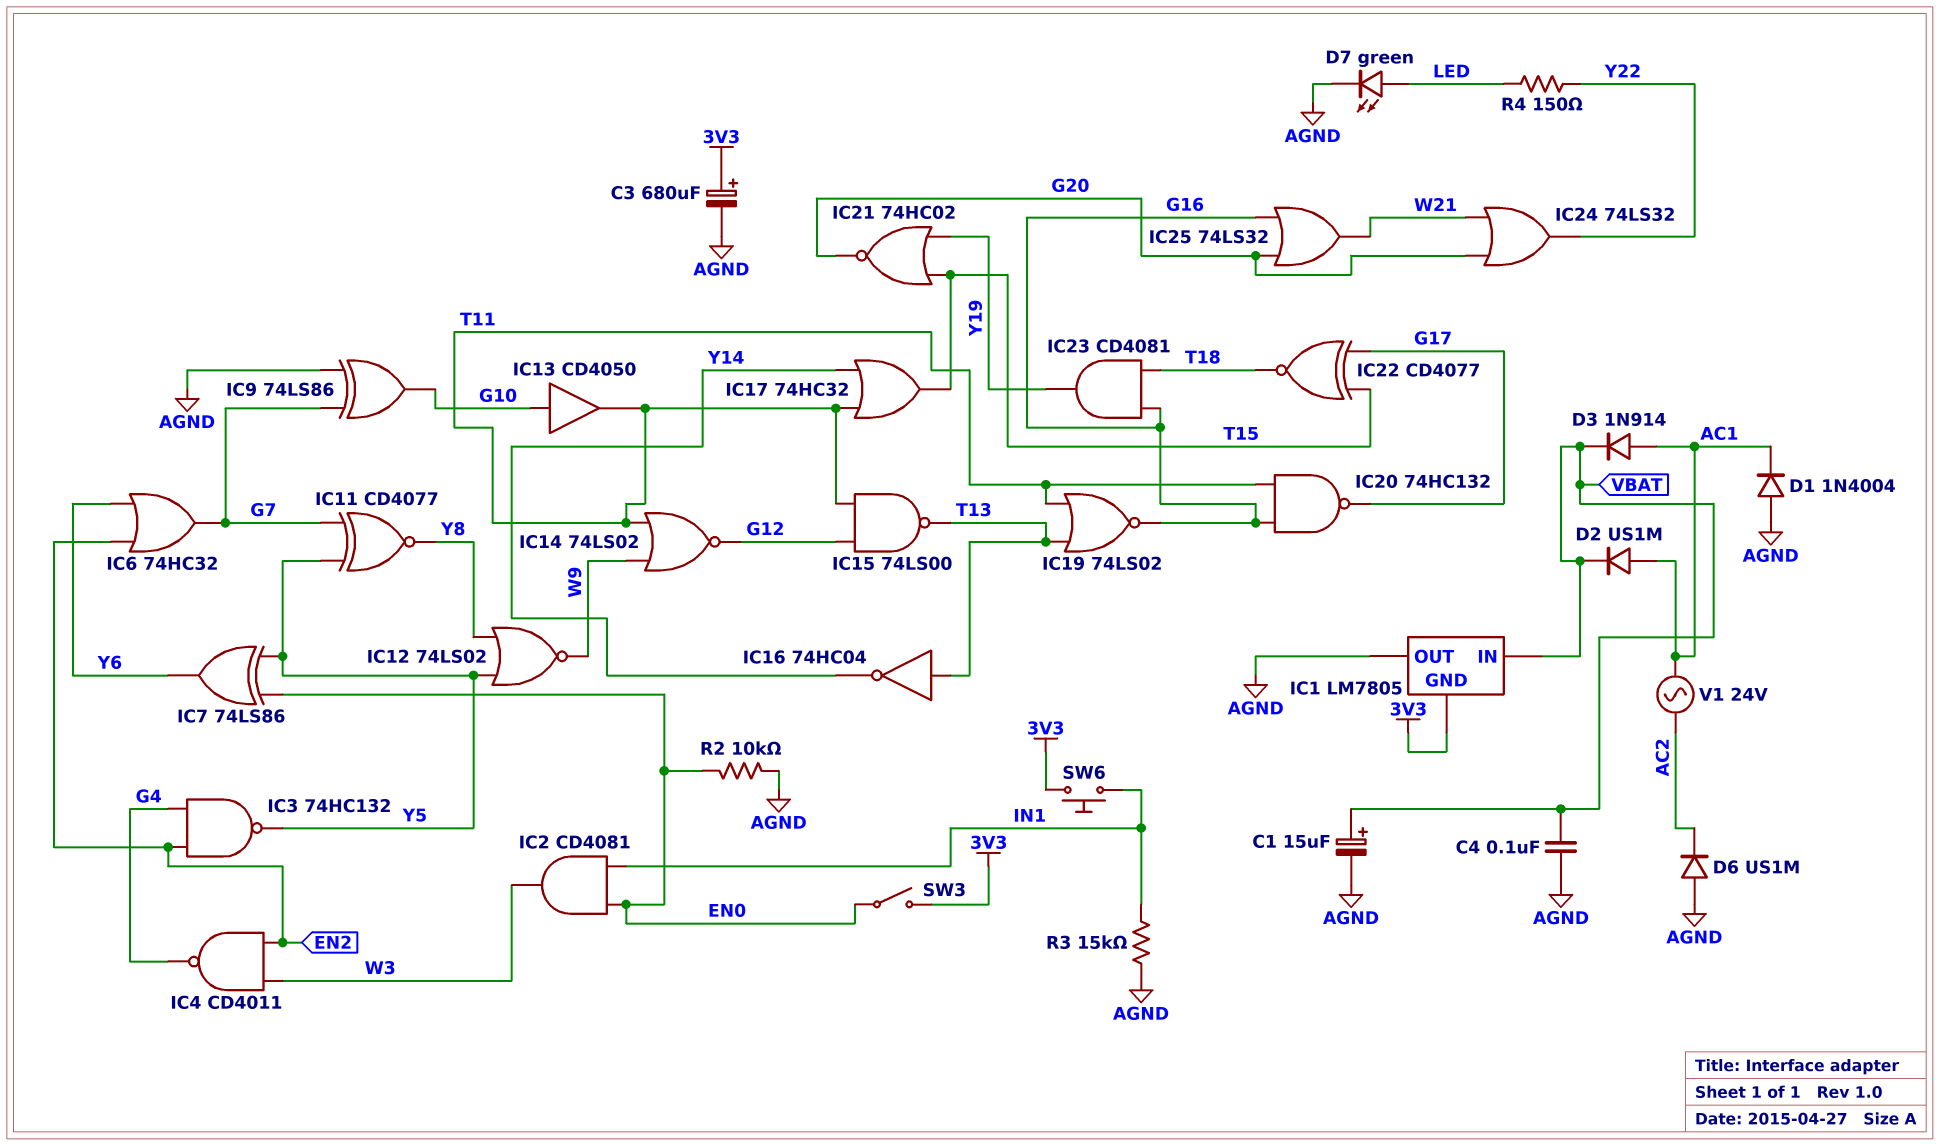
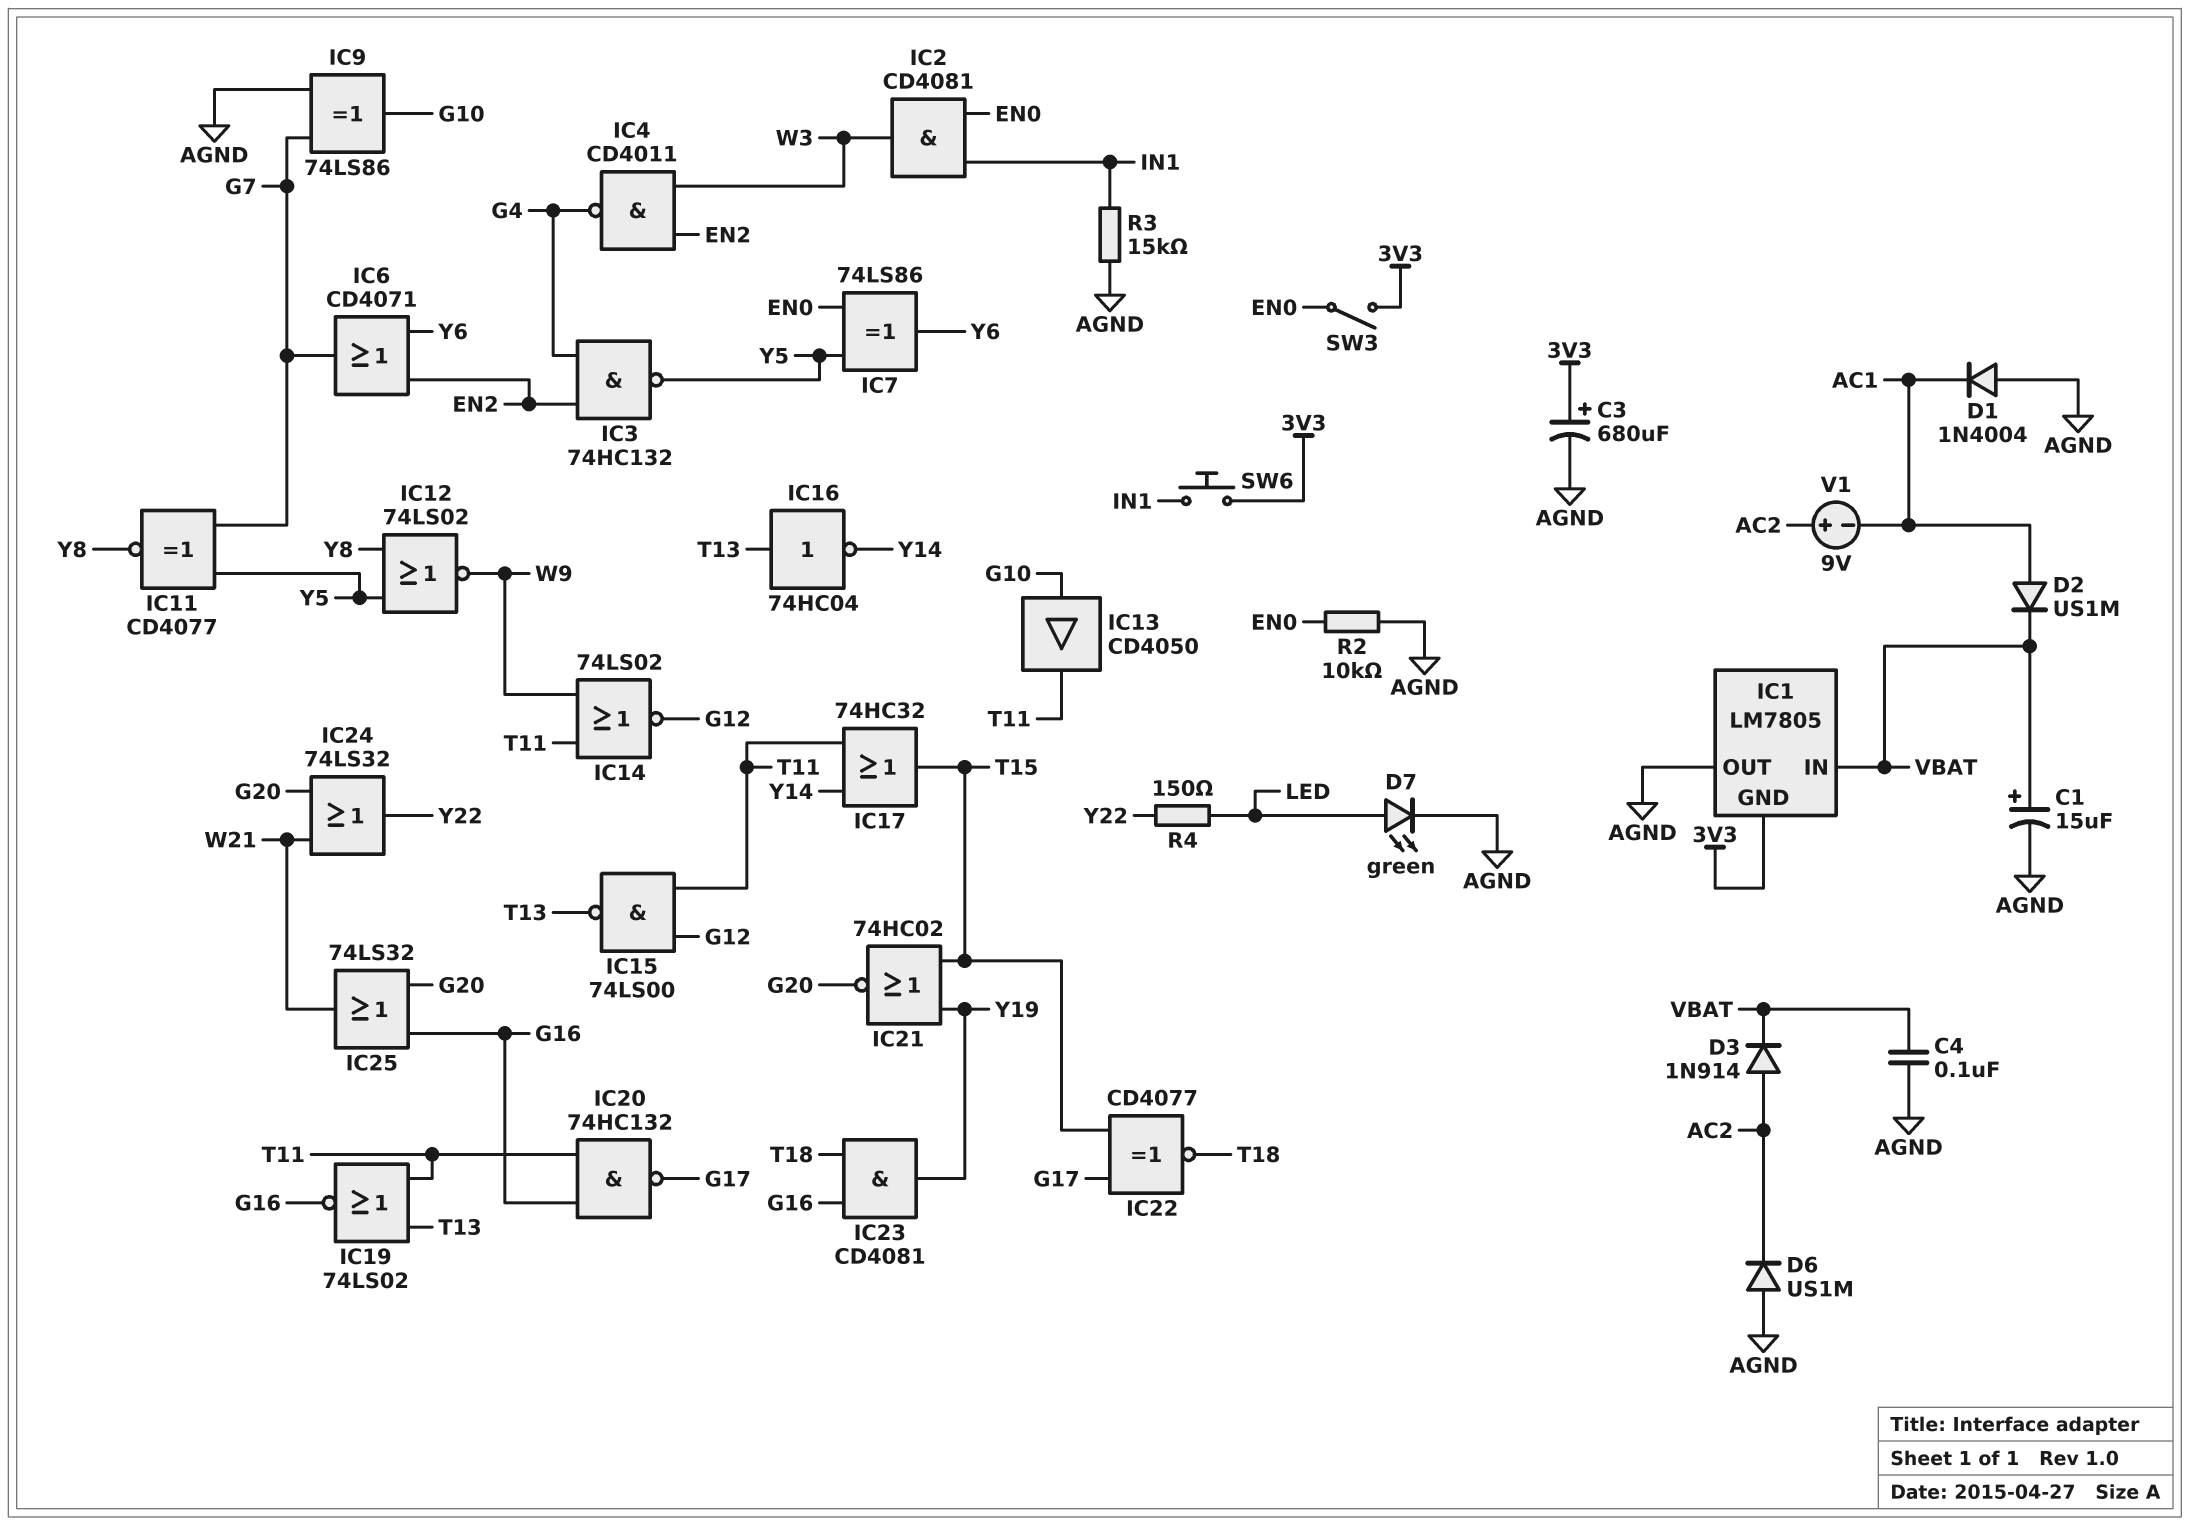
D3: diode 1N914 (A AC1, K VBAT) -> diode 1N914 (A AC2, K VBAT)
IC6: OR 74HC32 (in EN2, in Y6, out G7) -> OR CD4071 (in EN2, in Y6, out G7)
V1: AC 24V (AC1, AC2) -> 9V (plus AC2, minus AC1)

